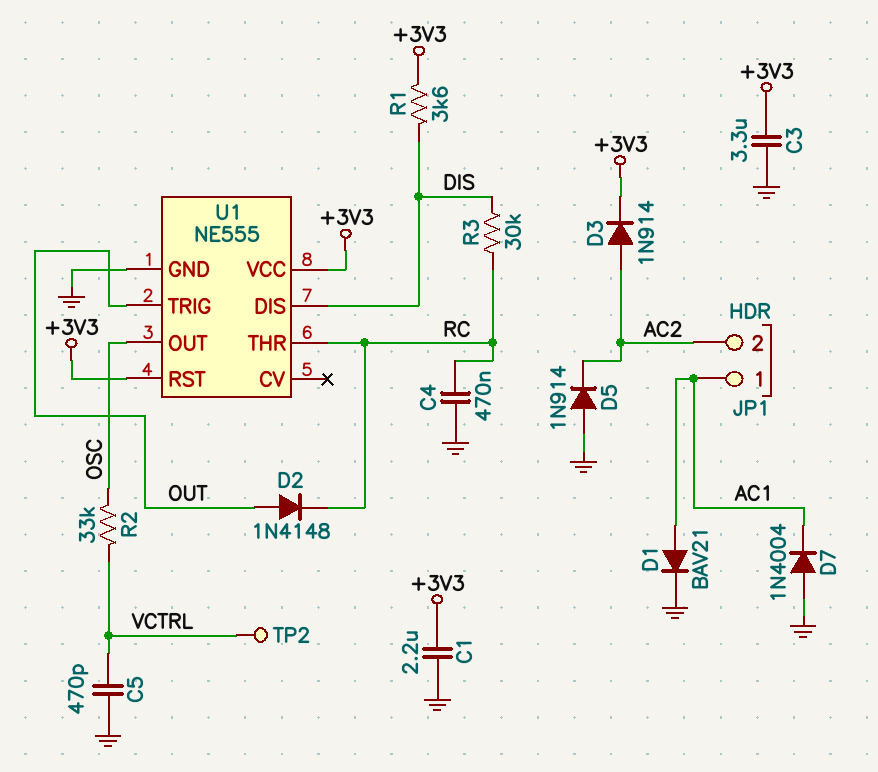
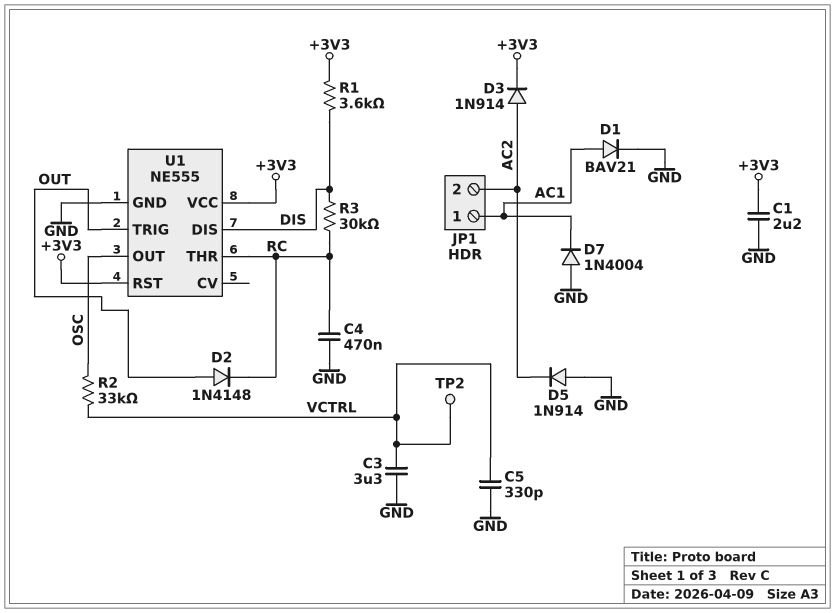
C3: 3.3uF (+3V3, GND) -> 3.3uF (GND, VCTRL)
C5: 470pF (GND, VCTRL) -> 330pF (GND, VCTRL)

